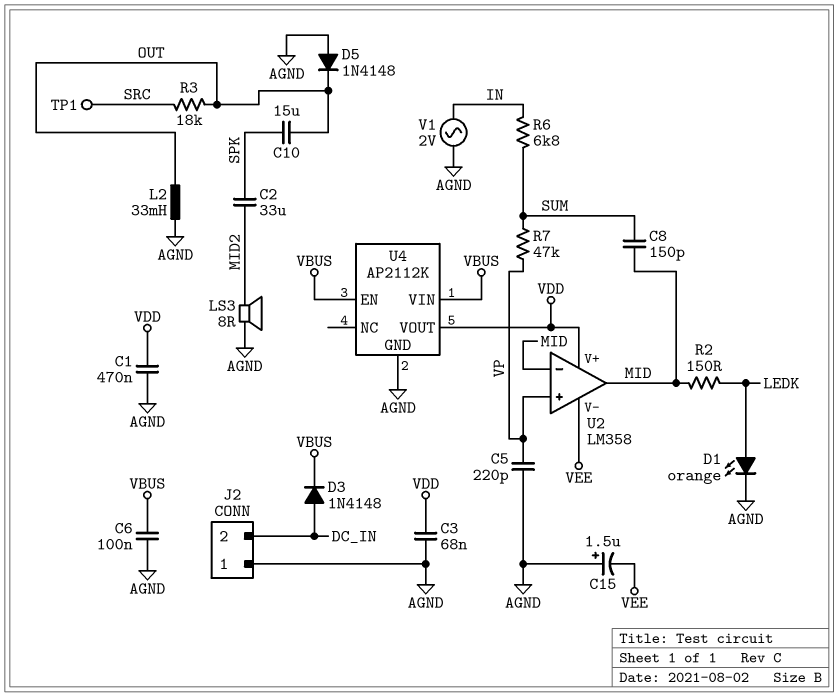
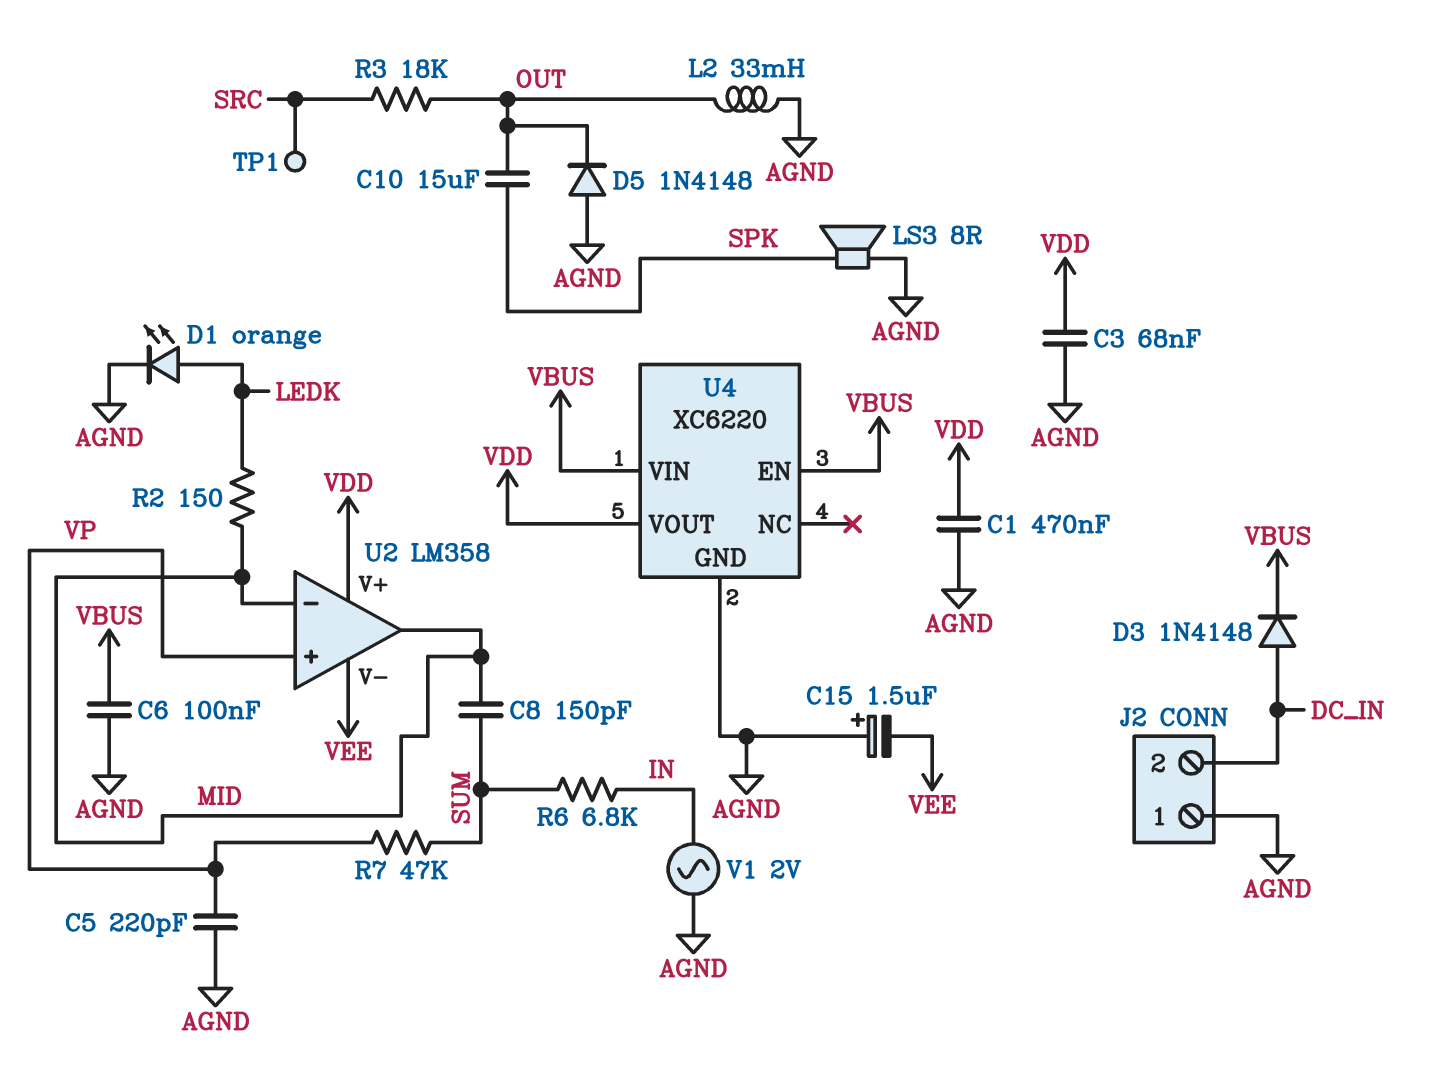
C2: 33uF (MID2, SPK) -> none
LS3: speaker 8R (AGND, MID2) -> speaker 8R (AGND, SPK)
U4: AP2112K -> XC6220

